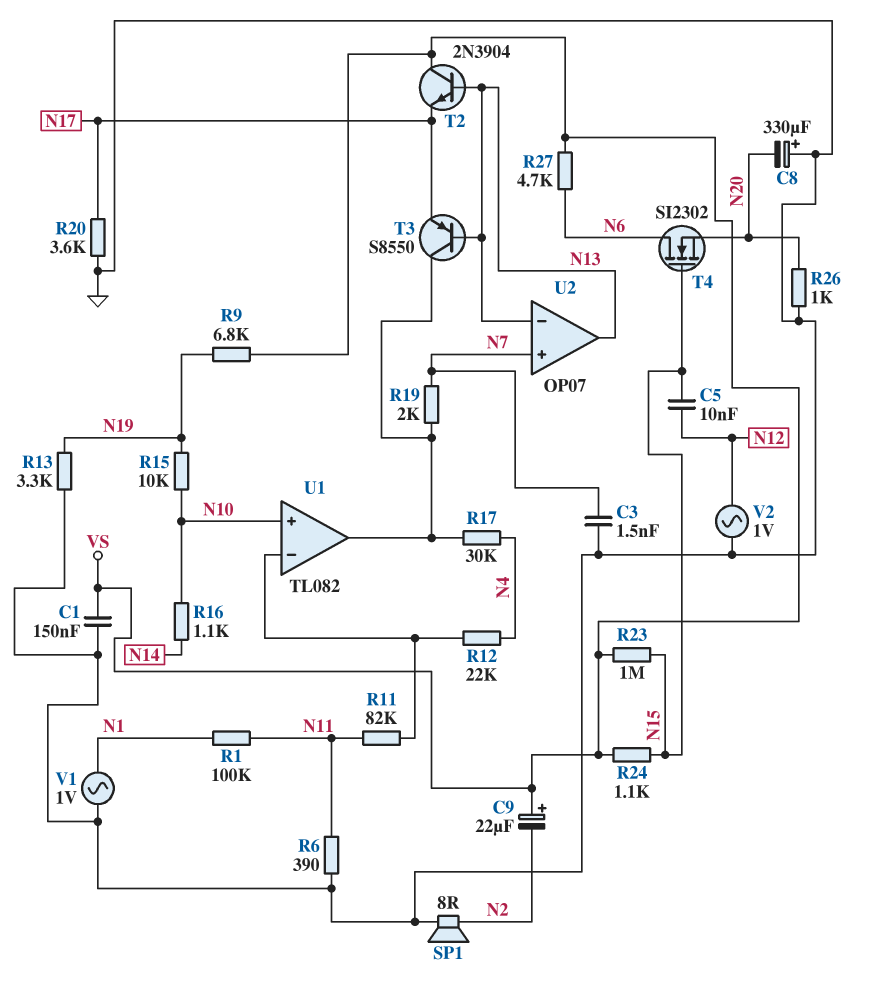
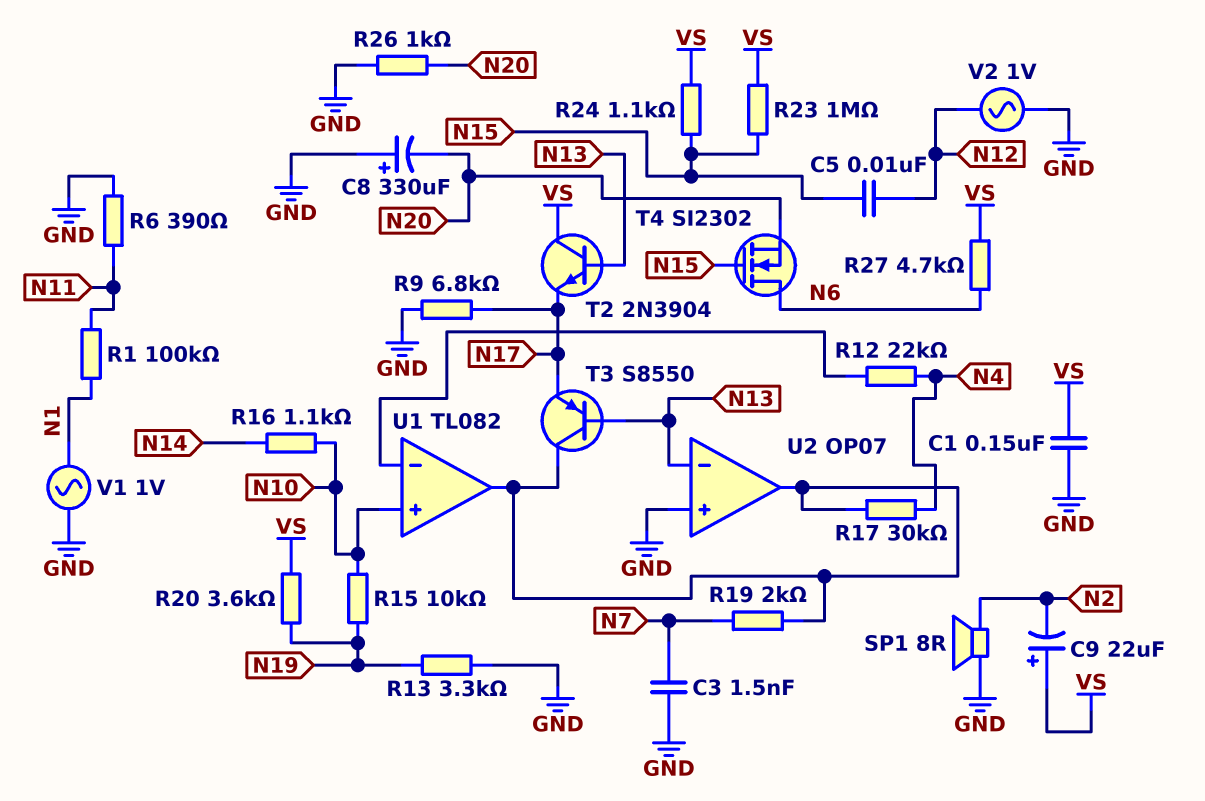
R9: 6.8k (N19, VS) -> 6.8k (GND, N17)
R11: 82k (N11, U1/in-) -> none
R20: 3.6k (GND, N17) -> 3.6k (N19, VS)
U2 pin in+: N7 -> GND
U2 pin out: N13 -> U1/out

